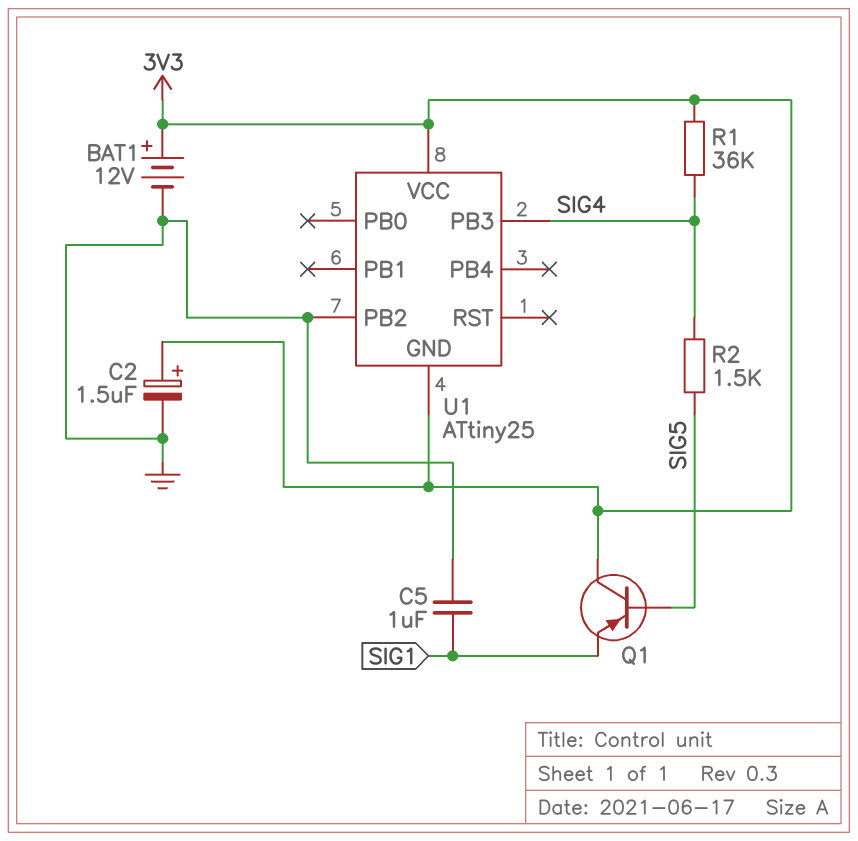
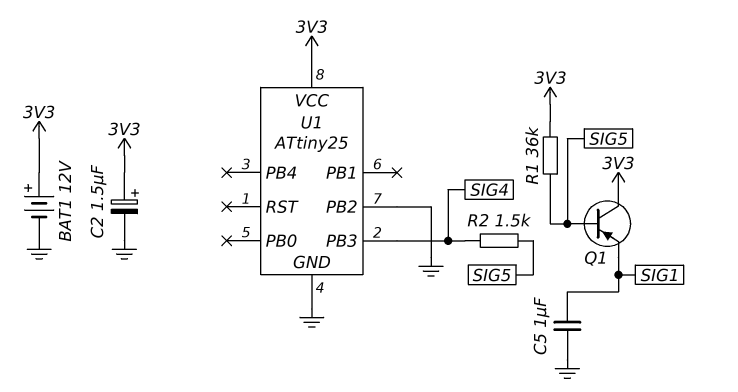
R1: 36k (3V3, SIG4) -> 36k (3V3, SIG5)
U1 pin GND: 3V3 -> GND

